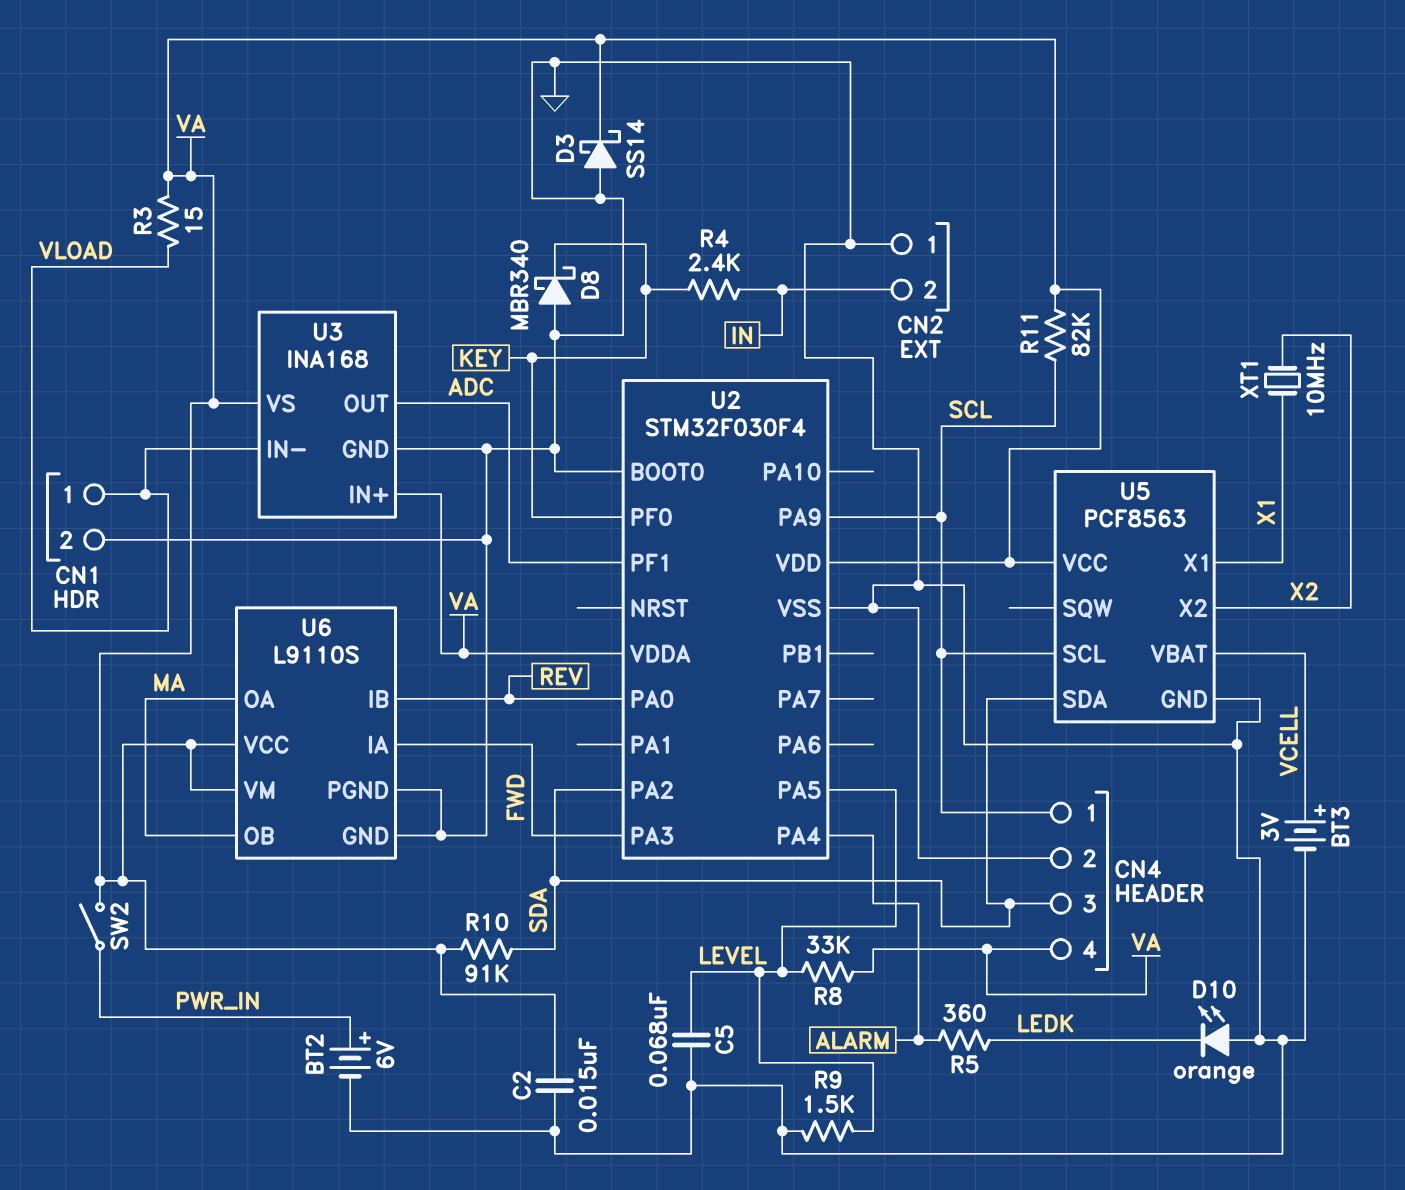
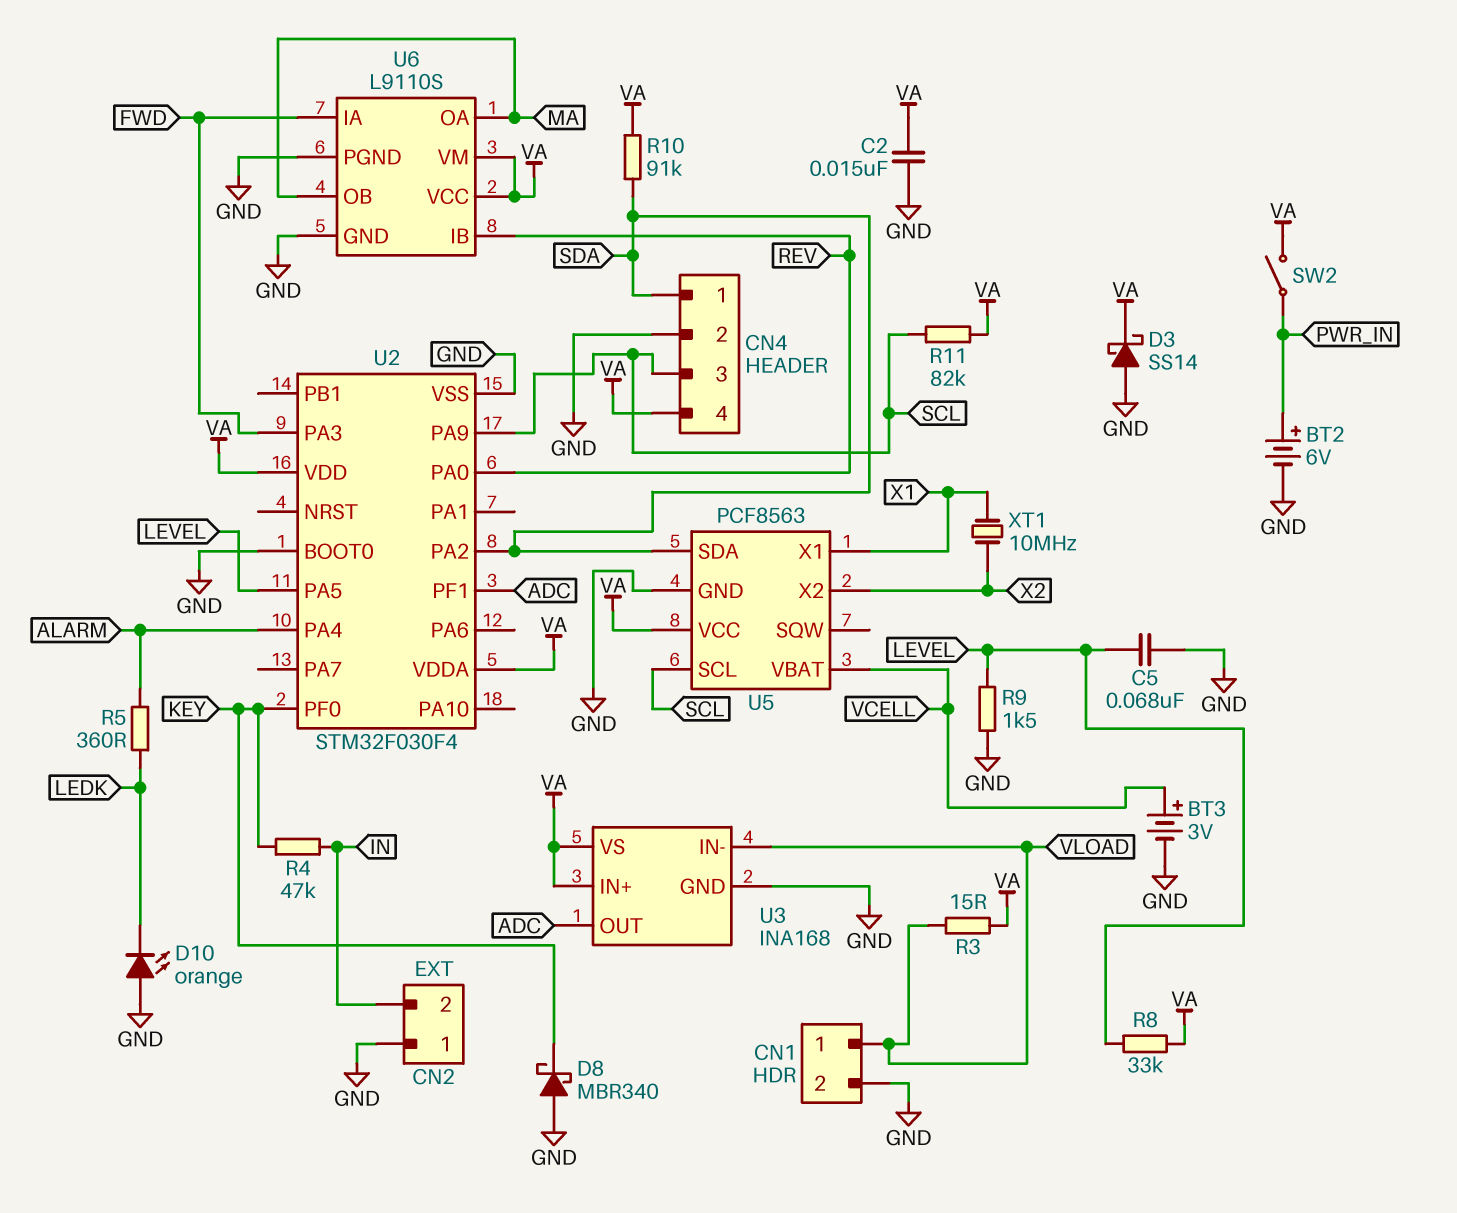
CN4 pin 1: SCL -> SDA
CN4 pin 3: SDA -> SCL
R4: 2.4k (IN, KEY) -> 47k (IN, KEY)

